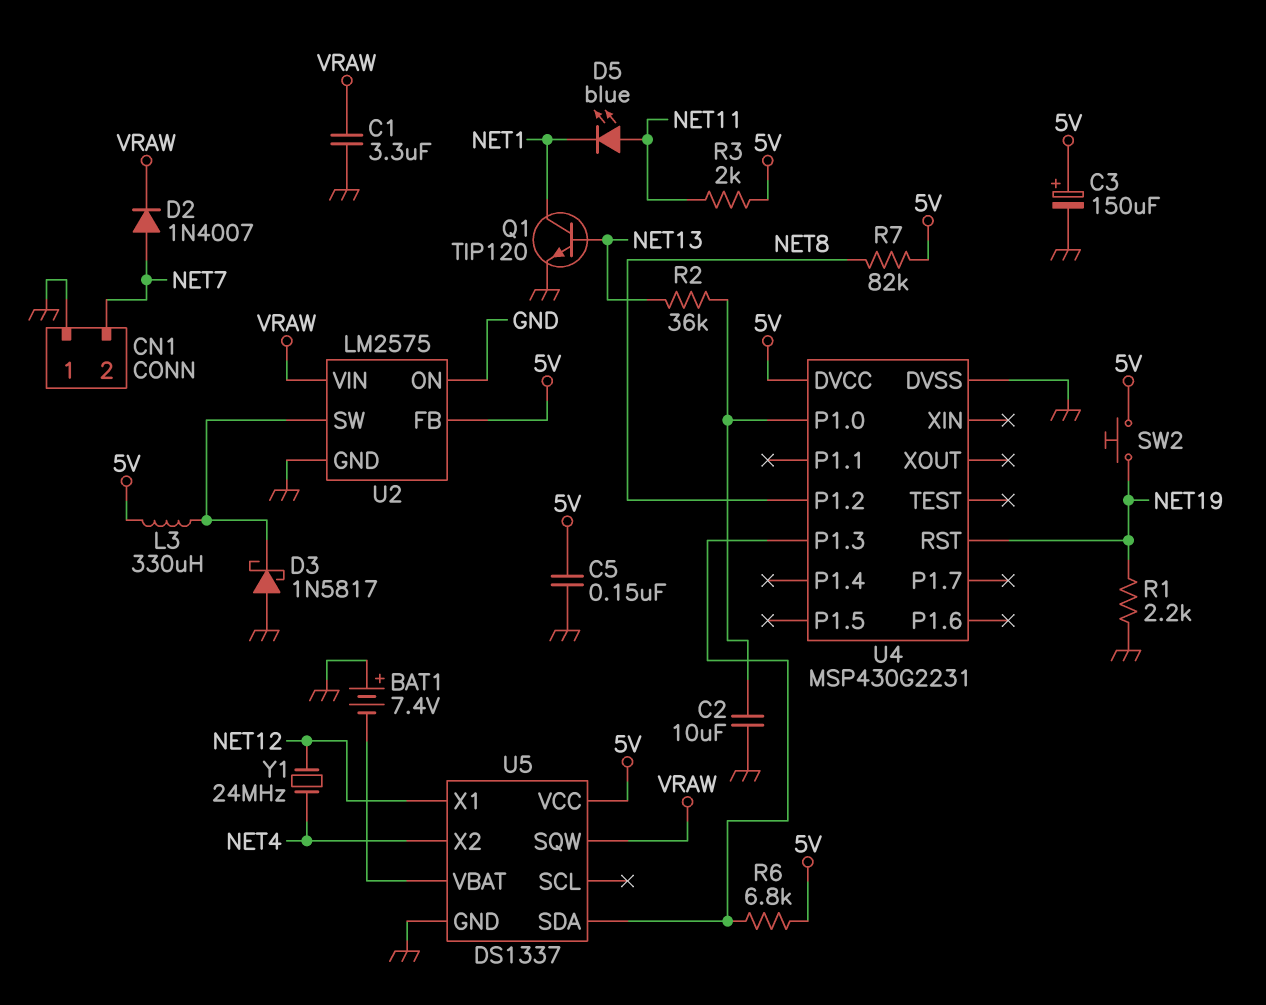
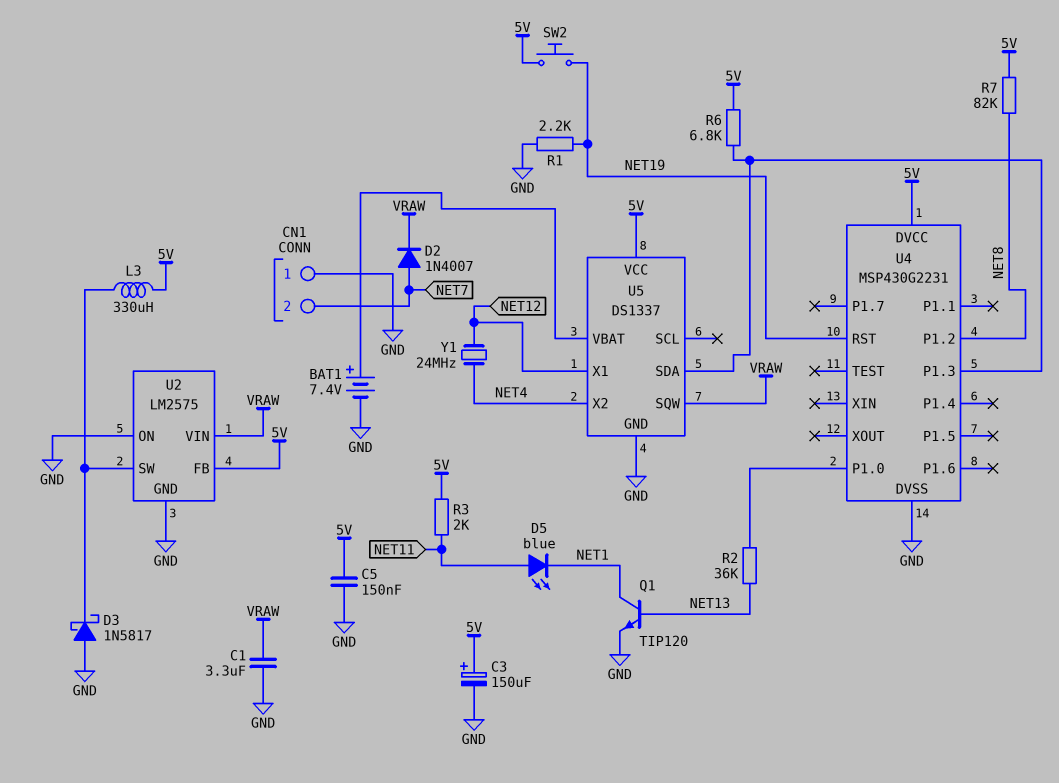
BAT1: 7.4V (plus GND, minus U5/VBAT) -> 7.4V (plus U5/VBAT, minus GND)
C2: 10uF (GND, U4/P1.0) -> none

